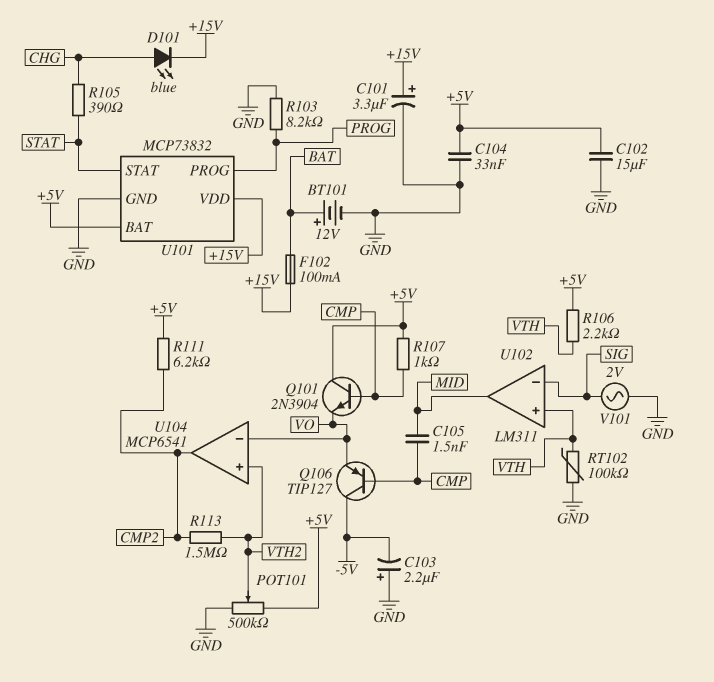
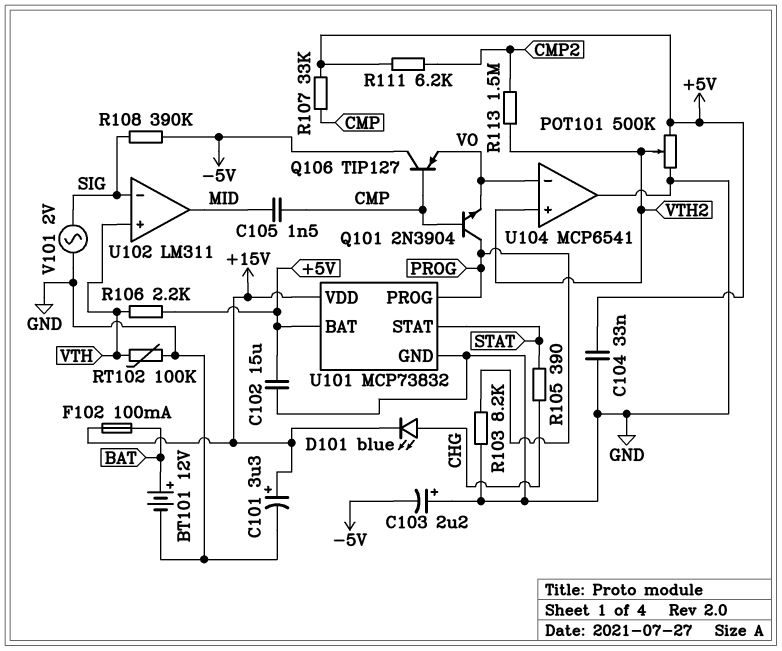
Q101: NPN 2N3904 (B CMP, C +5V, E VO) -> NPN 2N3904 (B CMP, C PROG, E VO)
R107: 1k (+5V, CMP) -> 33k (+5V, CMP)
R108: none -> 390k (-5V, SIG)
U104 pin out: CMP2 -> GND

